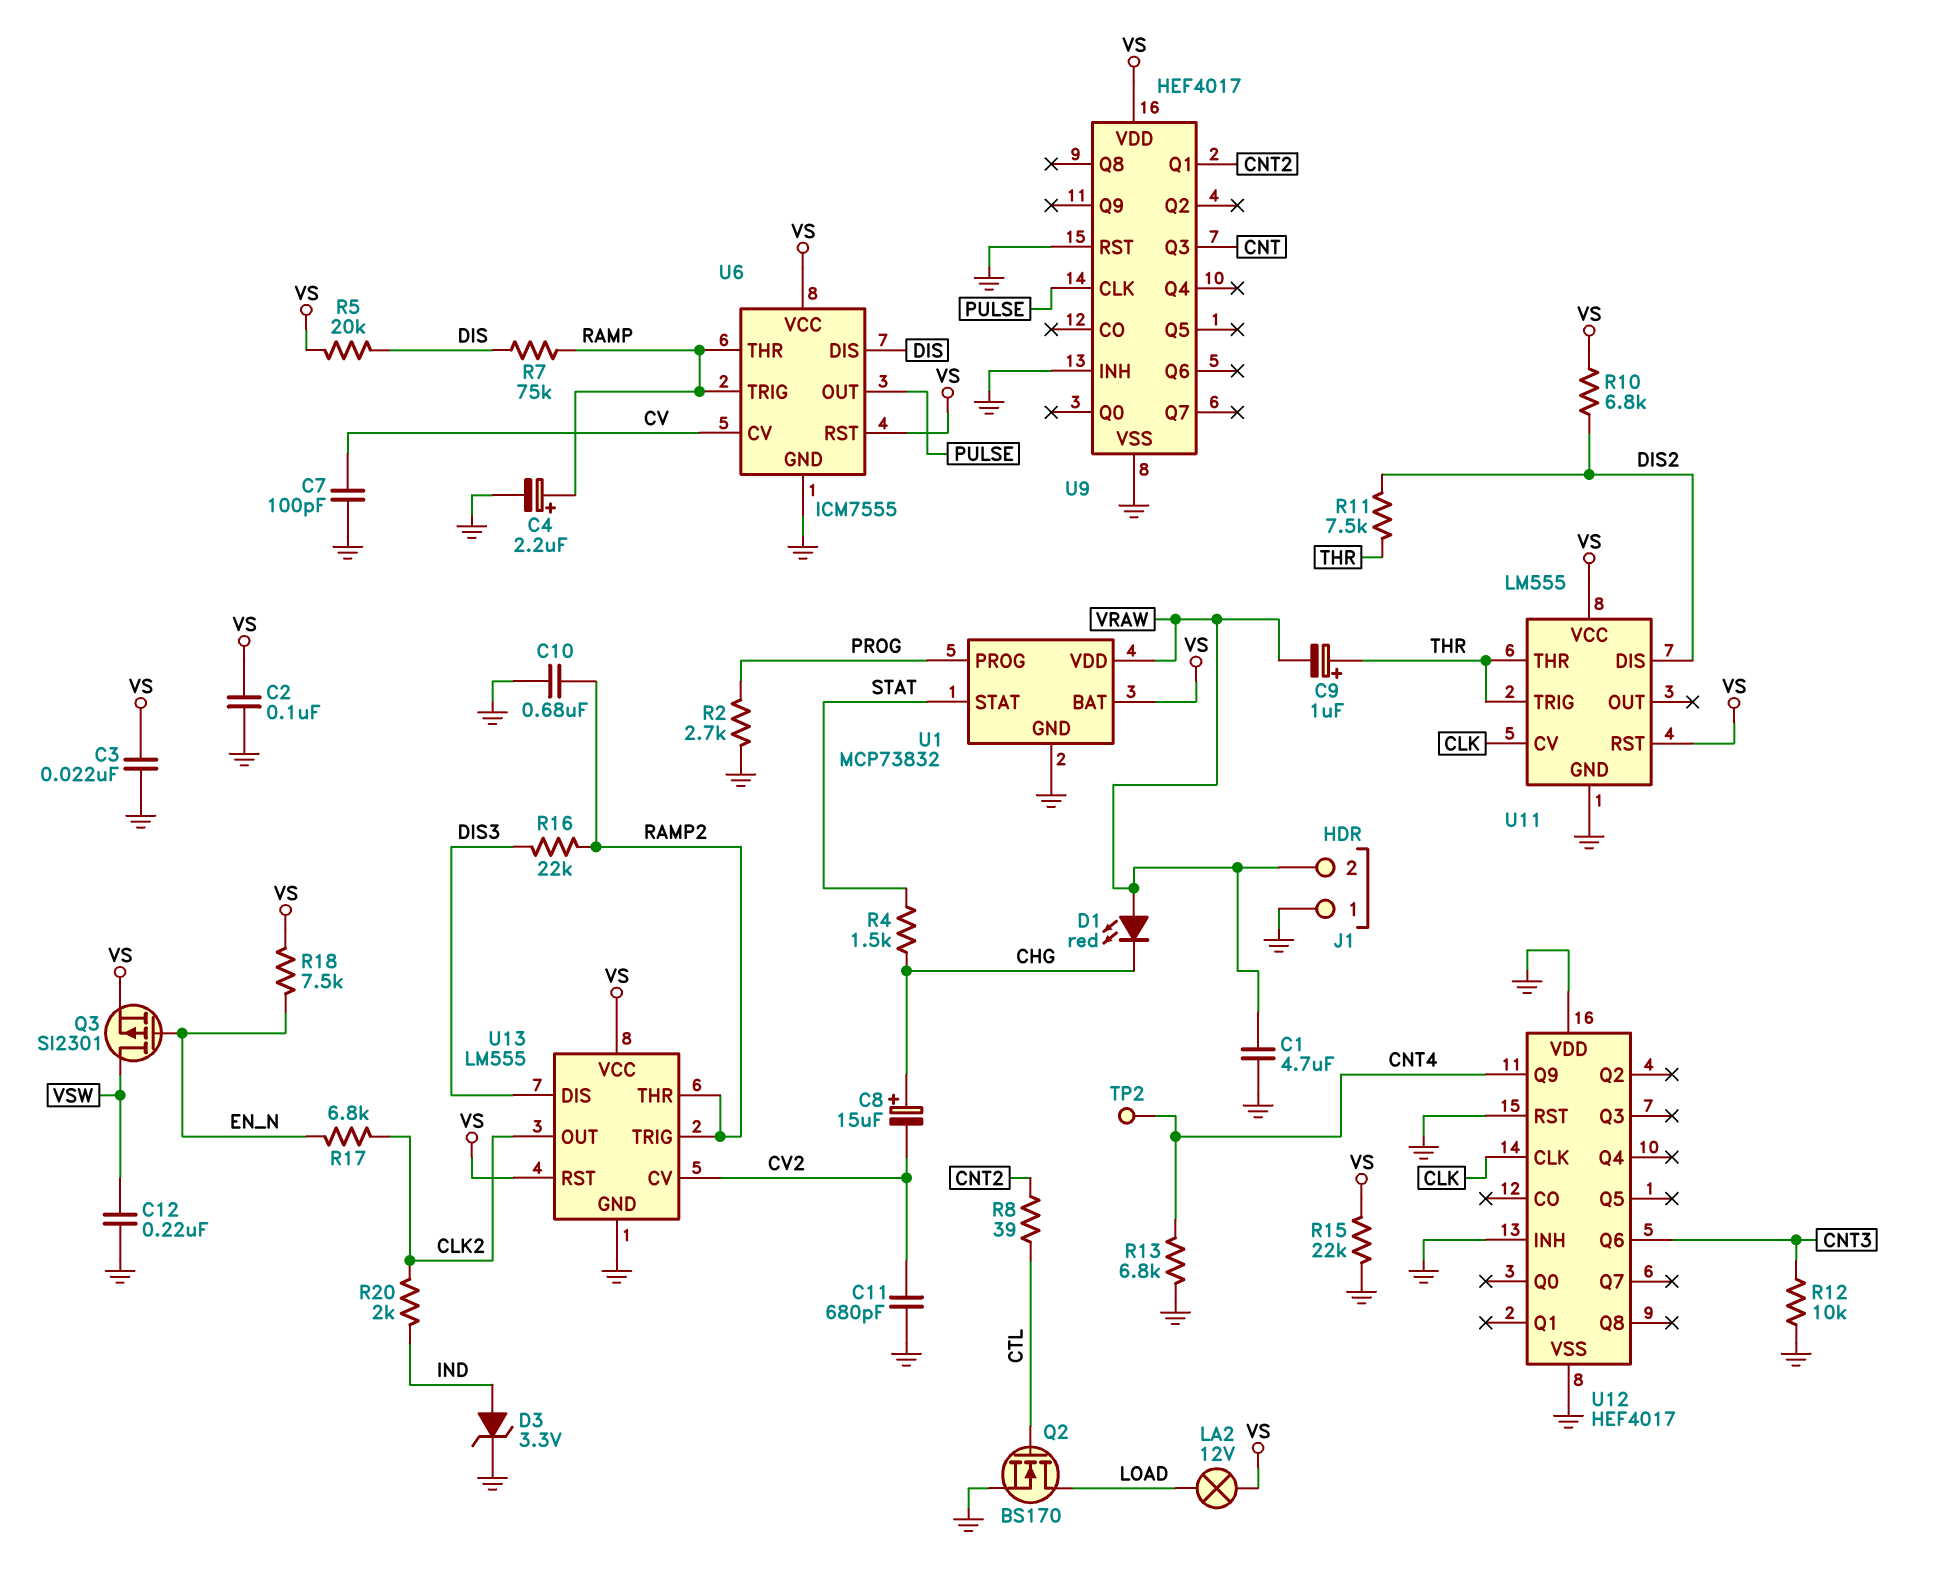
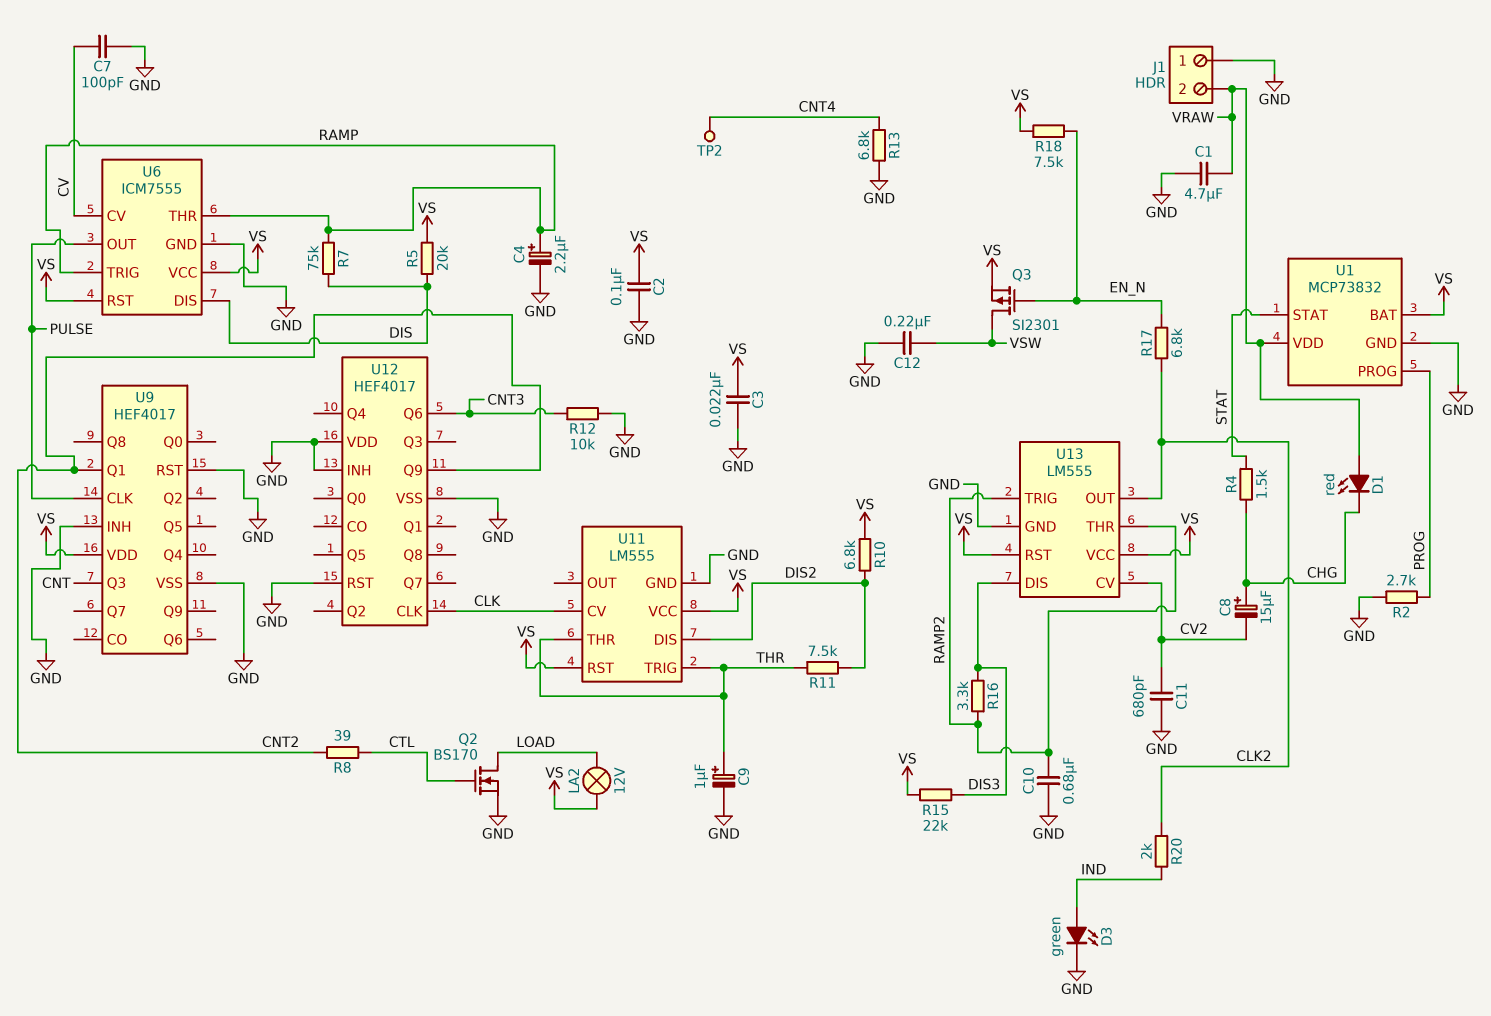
C9: 1uF (plus THR, minus VRAW) -> 1uF (plus THR, minus GND)
D3: zener 3.3V (A IND, K GND) -> LED green (A IND, K GND)
R15: 22k (GND, VS) -> 22k (DIS3, VS)
R16: 22k (DIS3, RAMP2) -> 3.3k (DIS3, RAMP2)
U12 pin Q9: CNT4 -> CNT2

